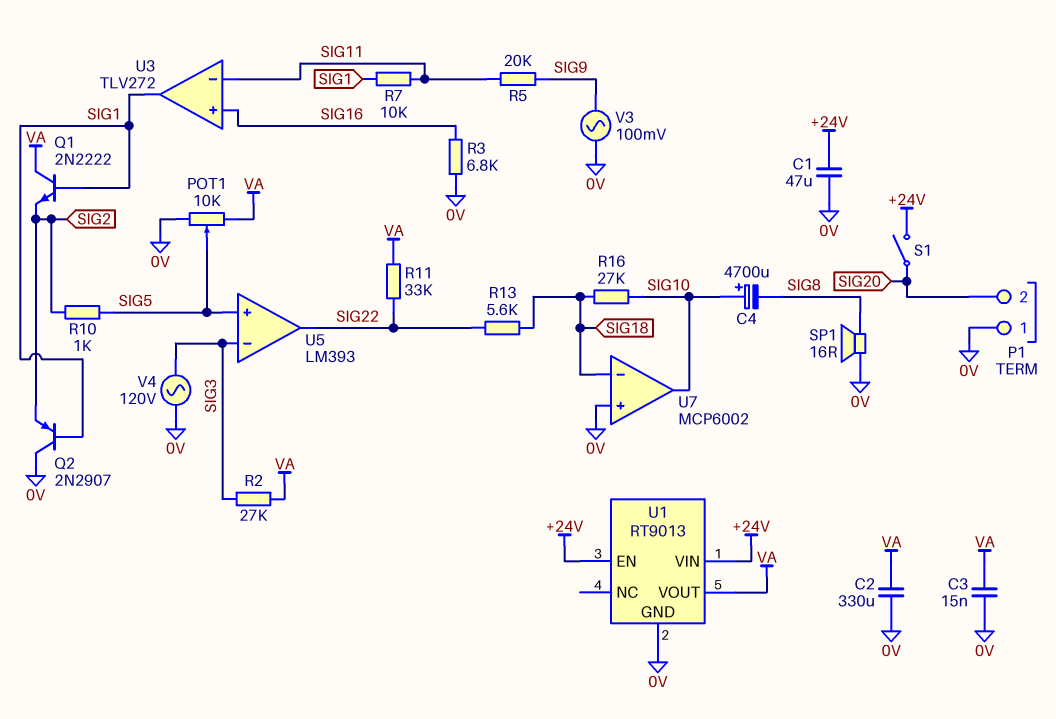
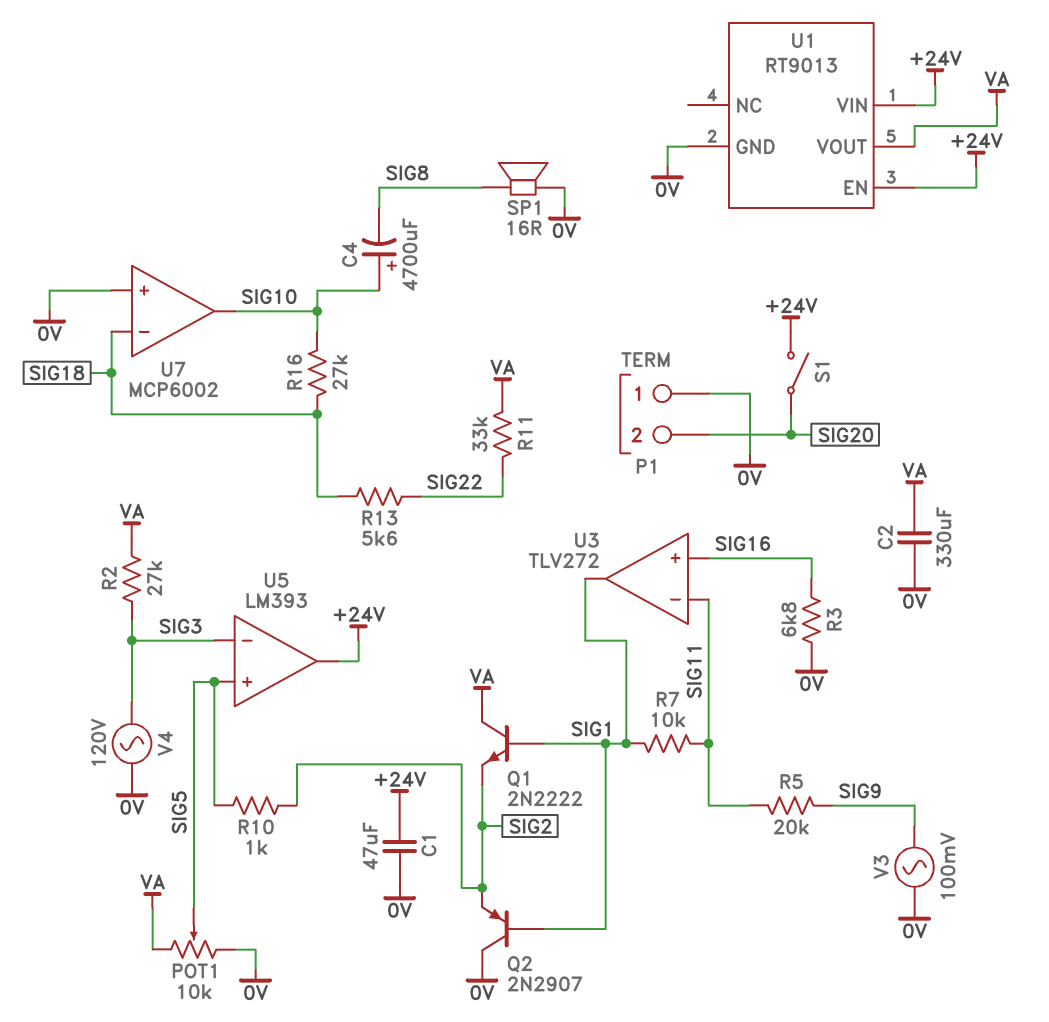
C3: 15nF (0V, VA) -> none
U5 pin out: SIG22 -> +24V

